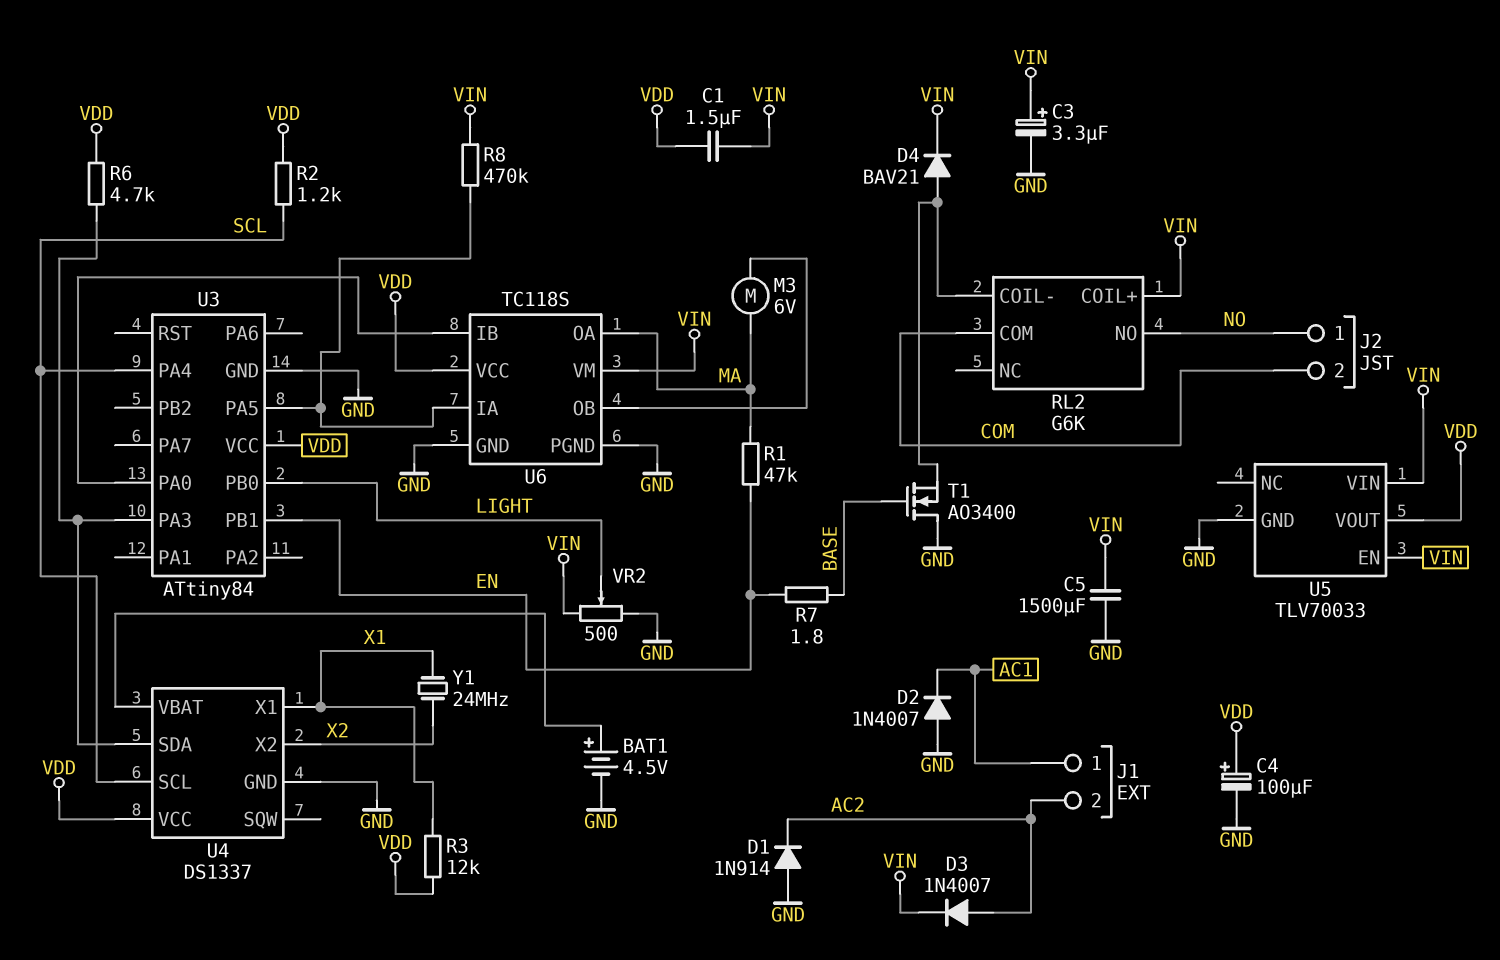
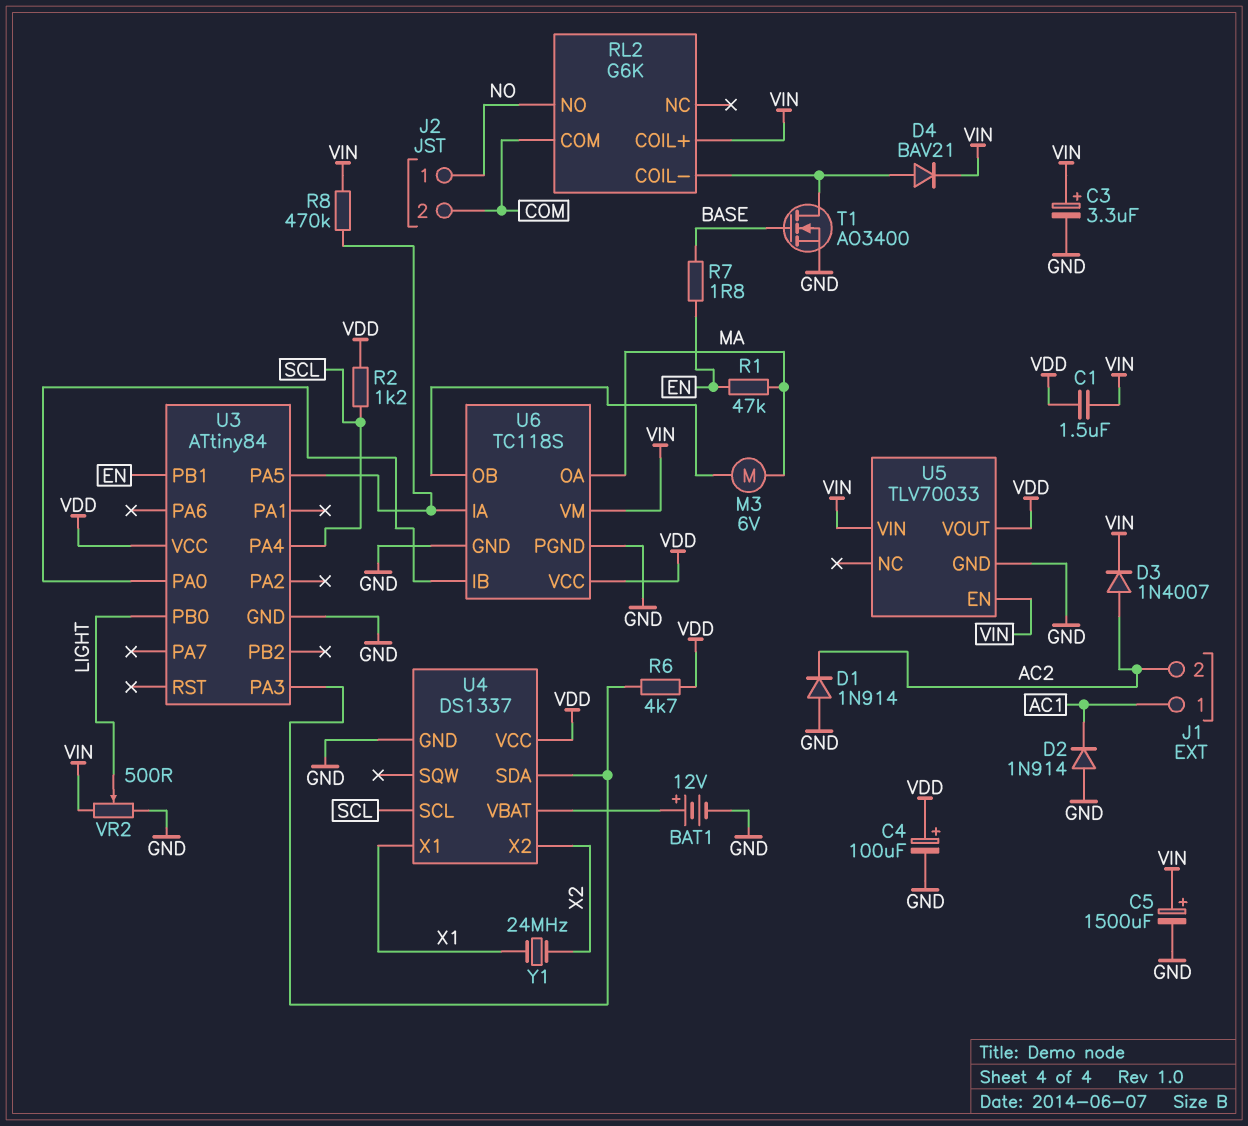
BAT1: 4.5V (plus U4/VBAT, minus GND) -> 12V (plus U4/VBAT, minus GND)
C5: 1500uF (GND, VIN) -> 1500uF (plus VIN, minus GND)
D2: diode 1N4007 (A GND, K AC1) -> diode 1N914 (A GND, K AC1)
R3: 12k (VDD, X1) -> none
T1: NMOS AO3400 (G BASE, D GND, S RL2/COIL-) -> NMOS AO3400 (G BASE, D RL2/COIL-, S GND)

